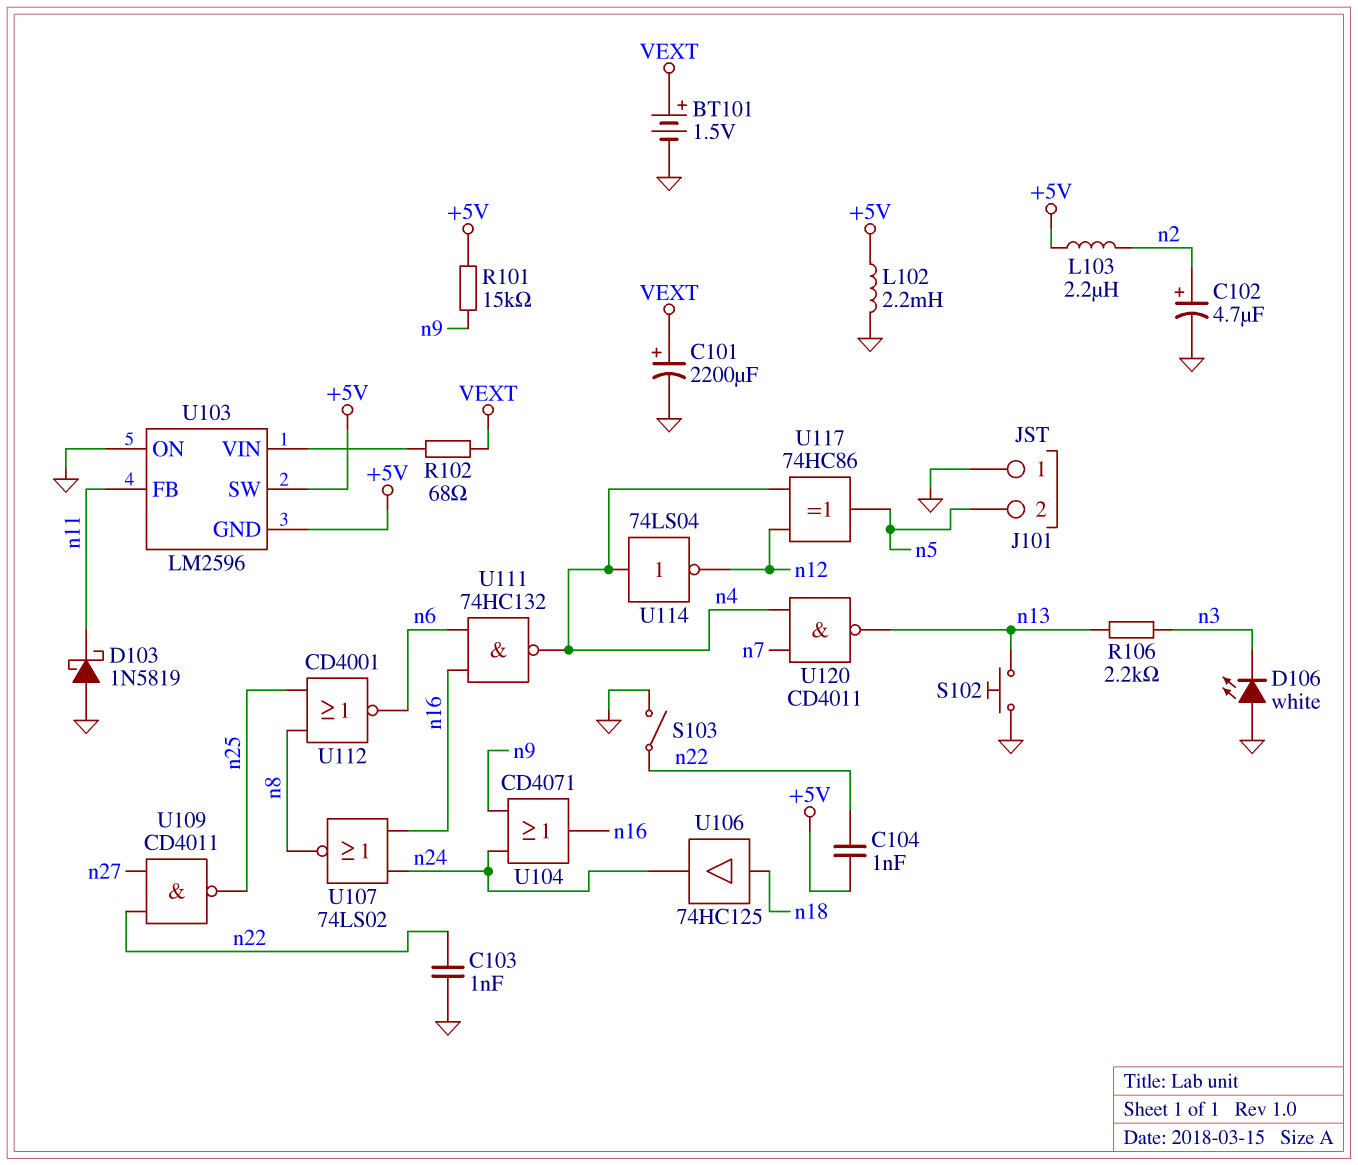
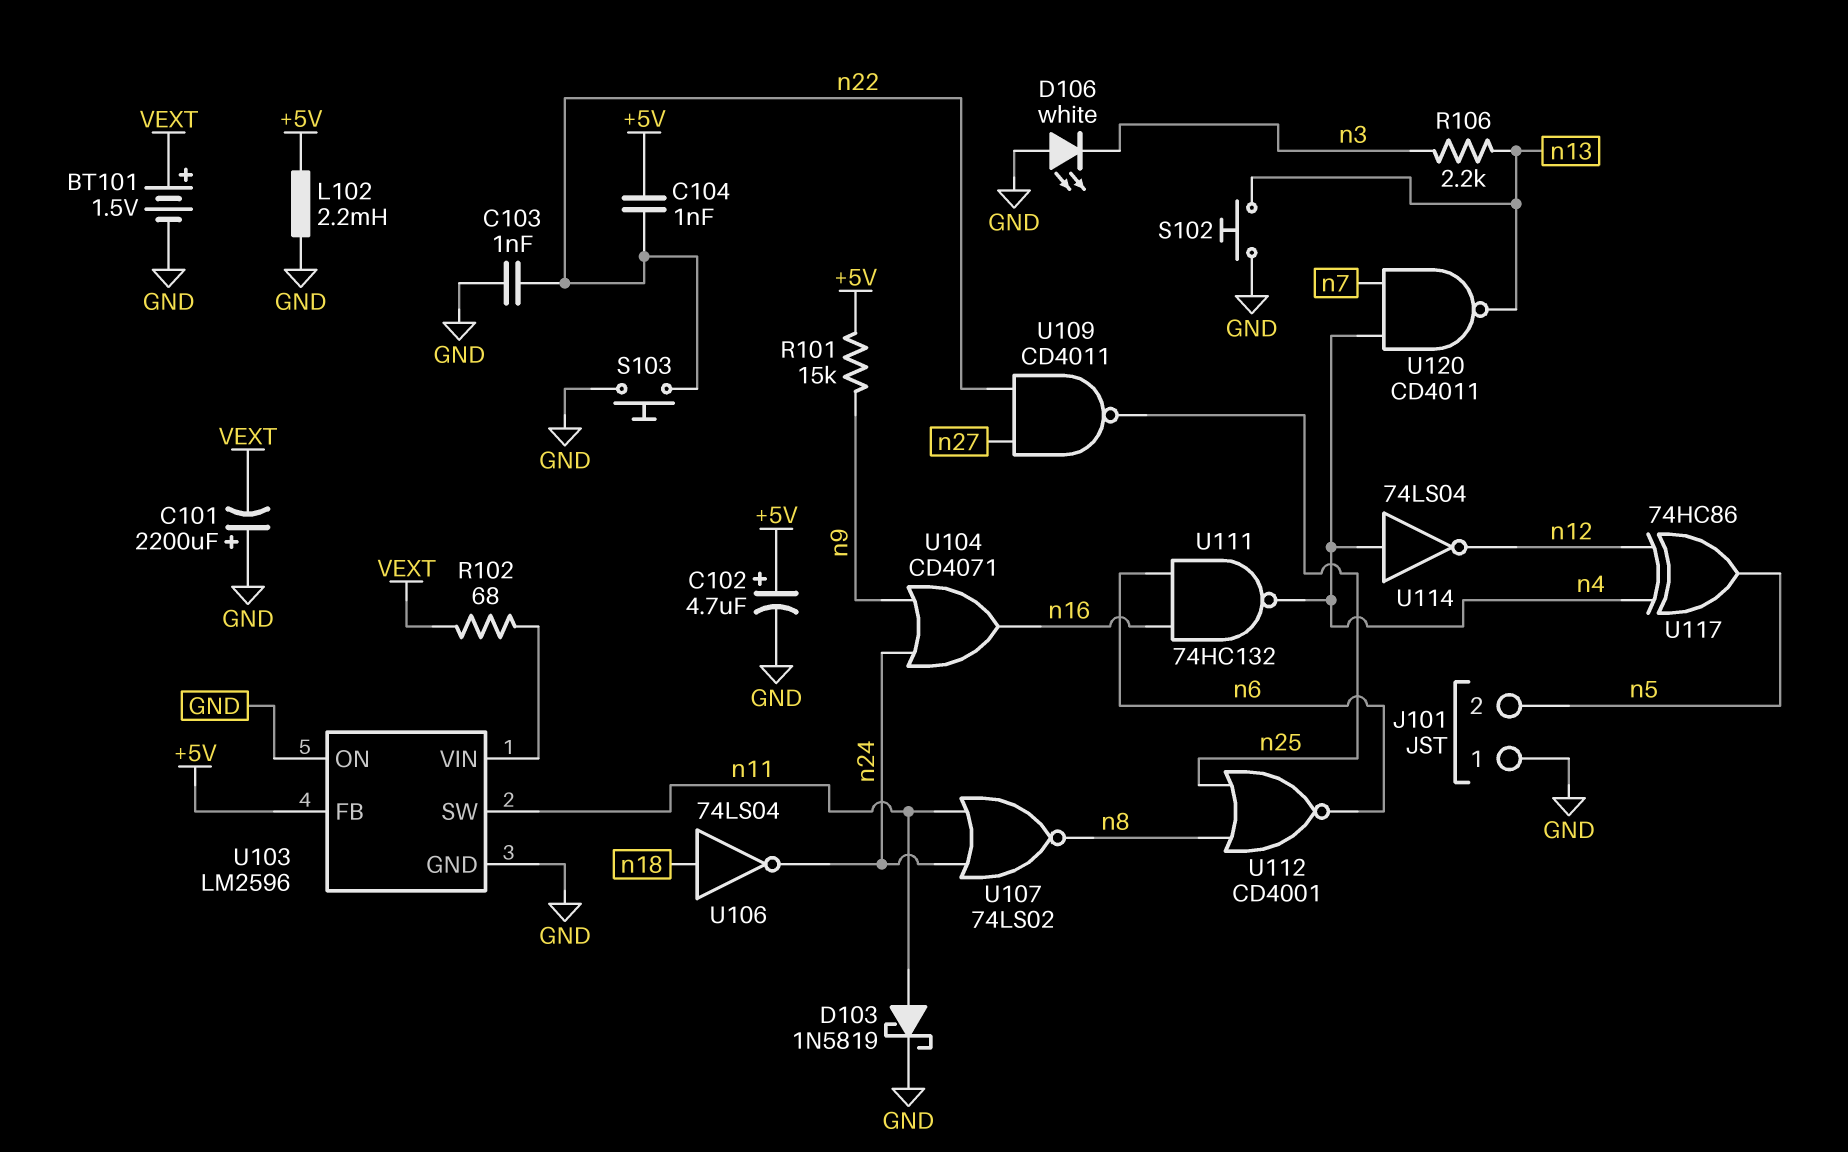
C101: 2200uF (plus VEXT, minus GND) -> 2200uF (plus GND, minus VEXT)
C102: 4.7uF (plus n2, minus GND) -> 4.7uF (plus +5V, minus GND)
D103: schottky 1N5819 (A GND, K n11) -> schottky 1N5819 (A n11, K GND)
L103: 2.2uH (+5V, n2) -> none
S103: switch (GND, n22) -> button (GND, n22)
U103 pin FB: n11 -> +5V
U103 pin GND: +5V -> GND
U103 pin SW: +5V -> n11
U106: buffer 74HC125 (in n18, out n24) -> NOT 74LS04 (in n18, out n24)
U107: NOR 74LS02 (in n16, in n24, out n8) -> NOR 74LS02 (in n11, in n24, out n8)

